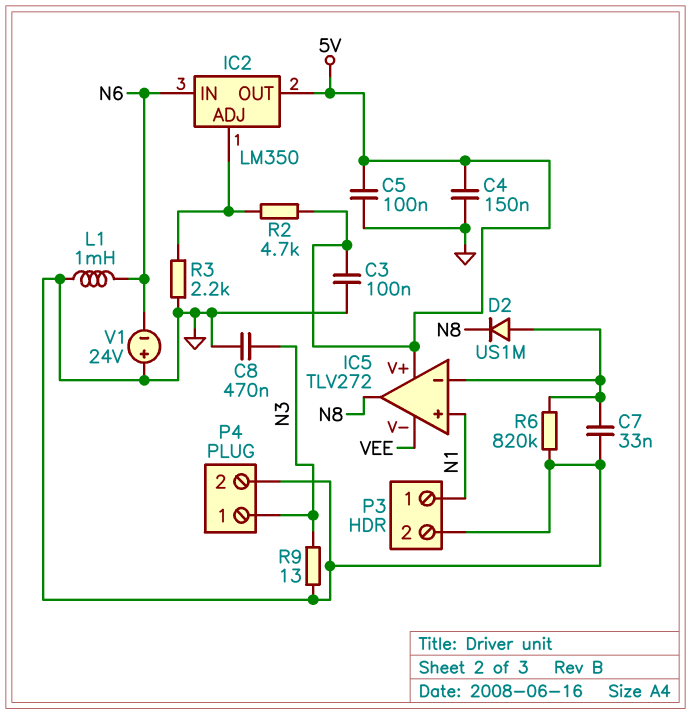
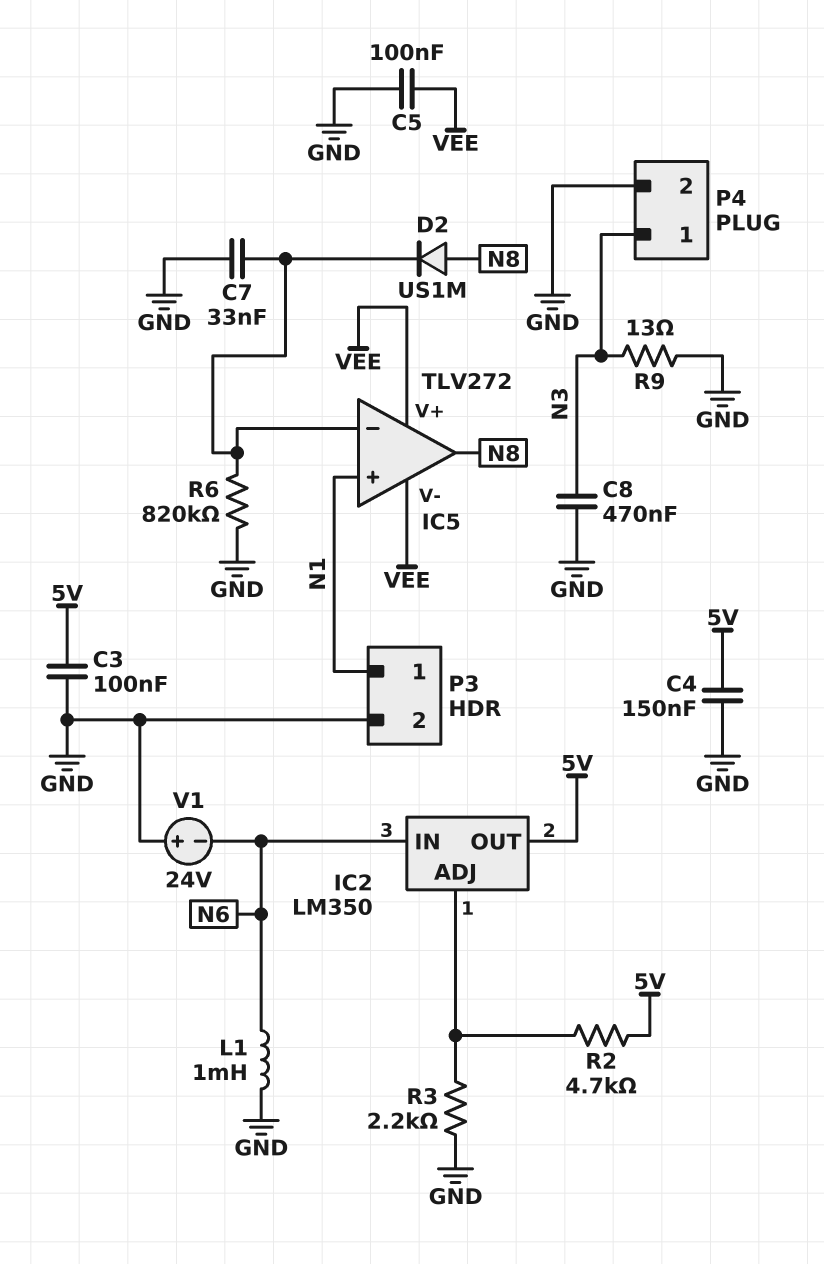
C5: 100nF (5V, GND) -> 100nF (GND, VEE)
D2: diode US1M (A IC5/in-, K N8) -> diode US1M (A N8, K IC5/in-)
IC5 pin V+: 5V -> VEE

